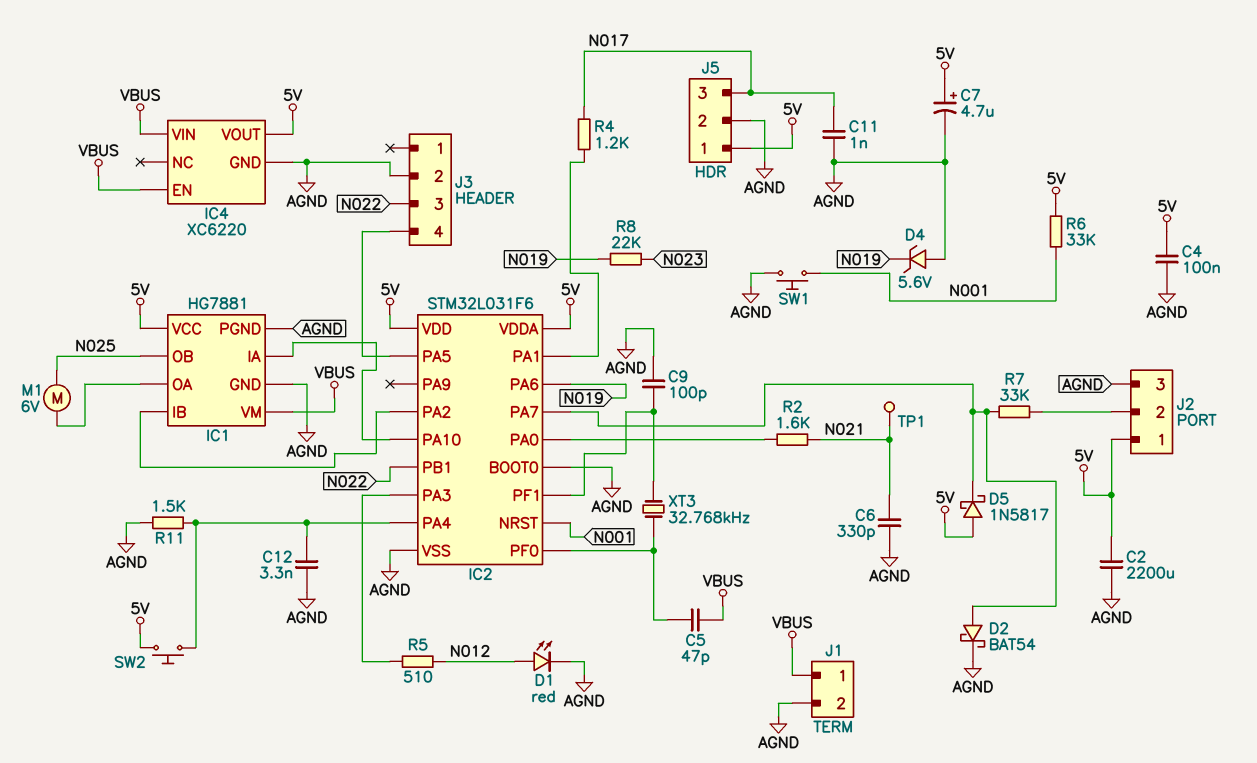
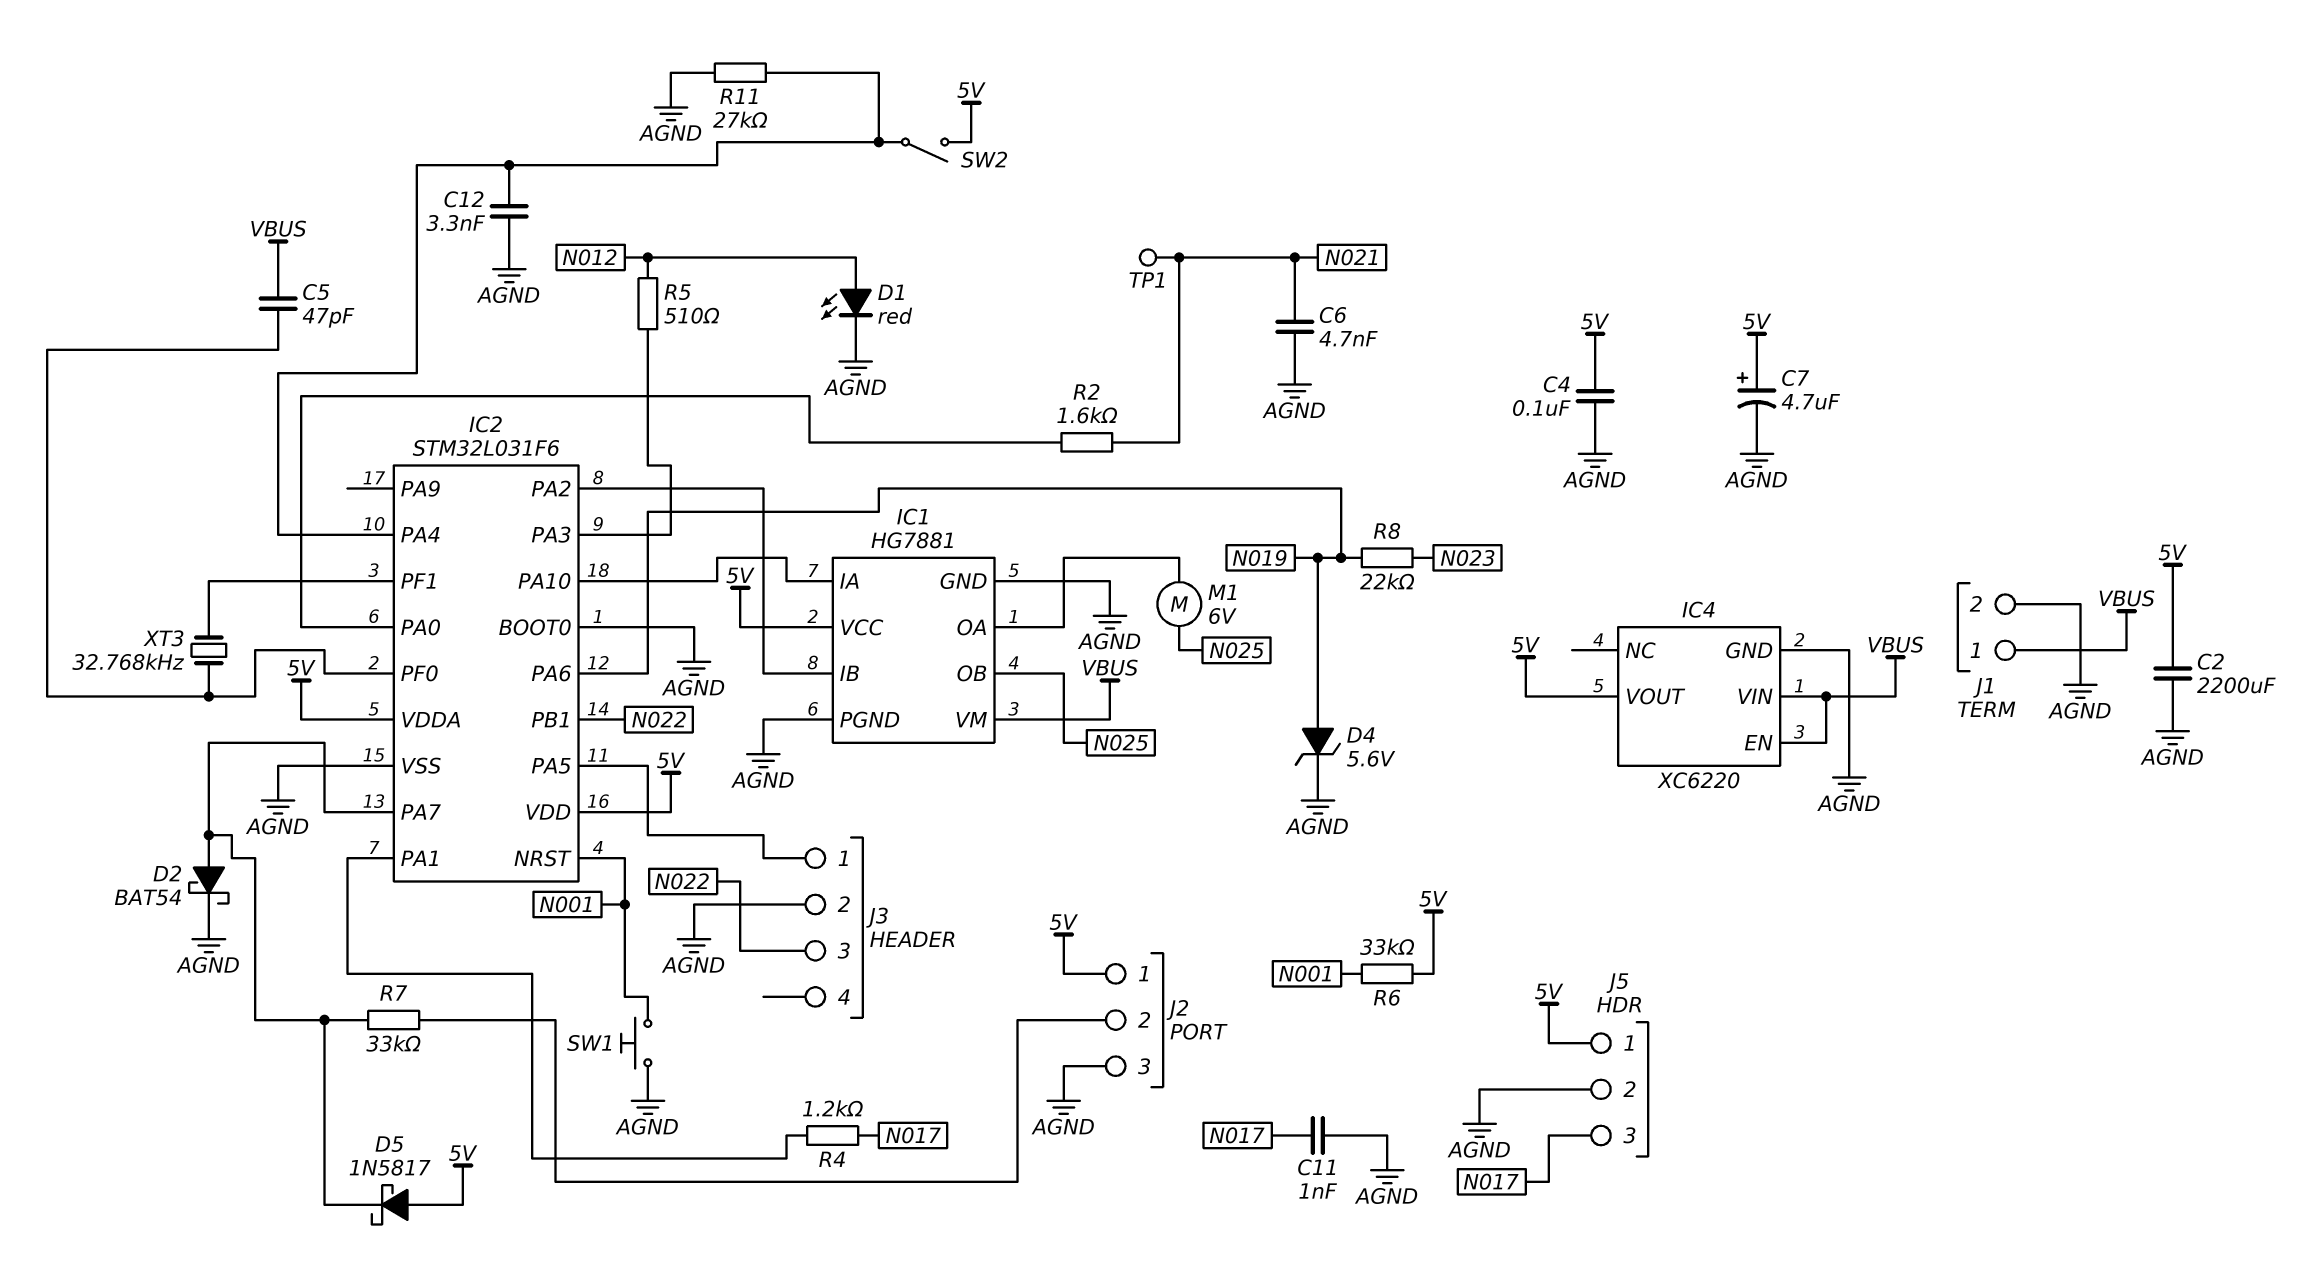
C6: 330pF (AGND, N021) -> 4.7nF (AGND, N021)
C9: 100pF (AGND, IC2/PF1) -> none
D4: zener 5.6V (A AGND, K N019) -> zener 5.6V (A N019, K AGND)
J3 pin 1: none -> IC2/PA5
J3 pin 4: IC2/PA5 -> none
R11: 1.5k (AGND, IC2/PA4) -> 27k (AGND, IC2/PA4)
SW2: button (5V, IC2/PA4) -> switch (5V, IC2/PA4)

